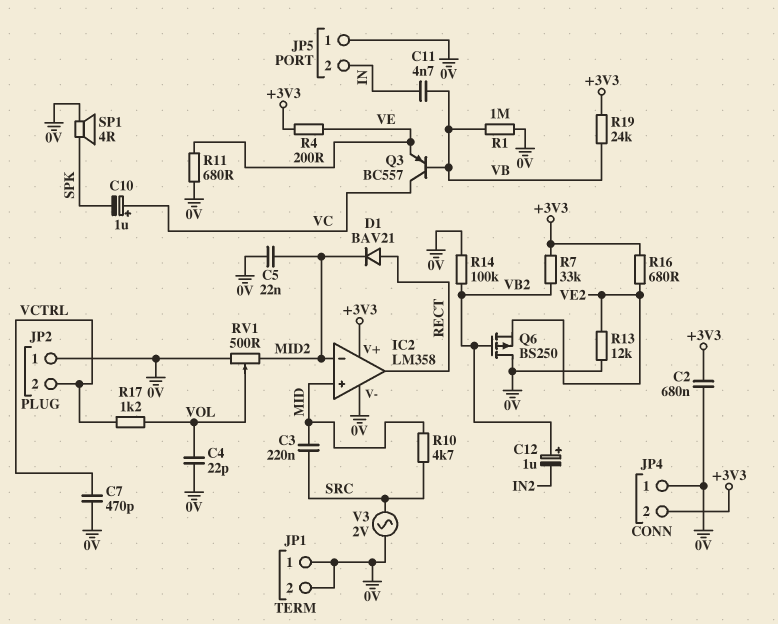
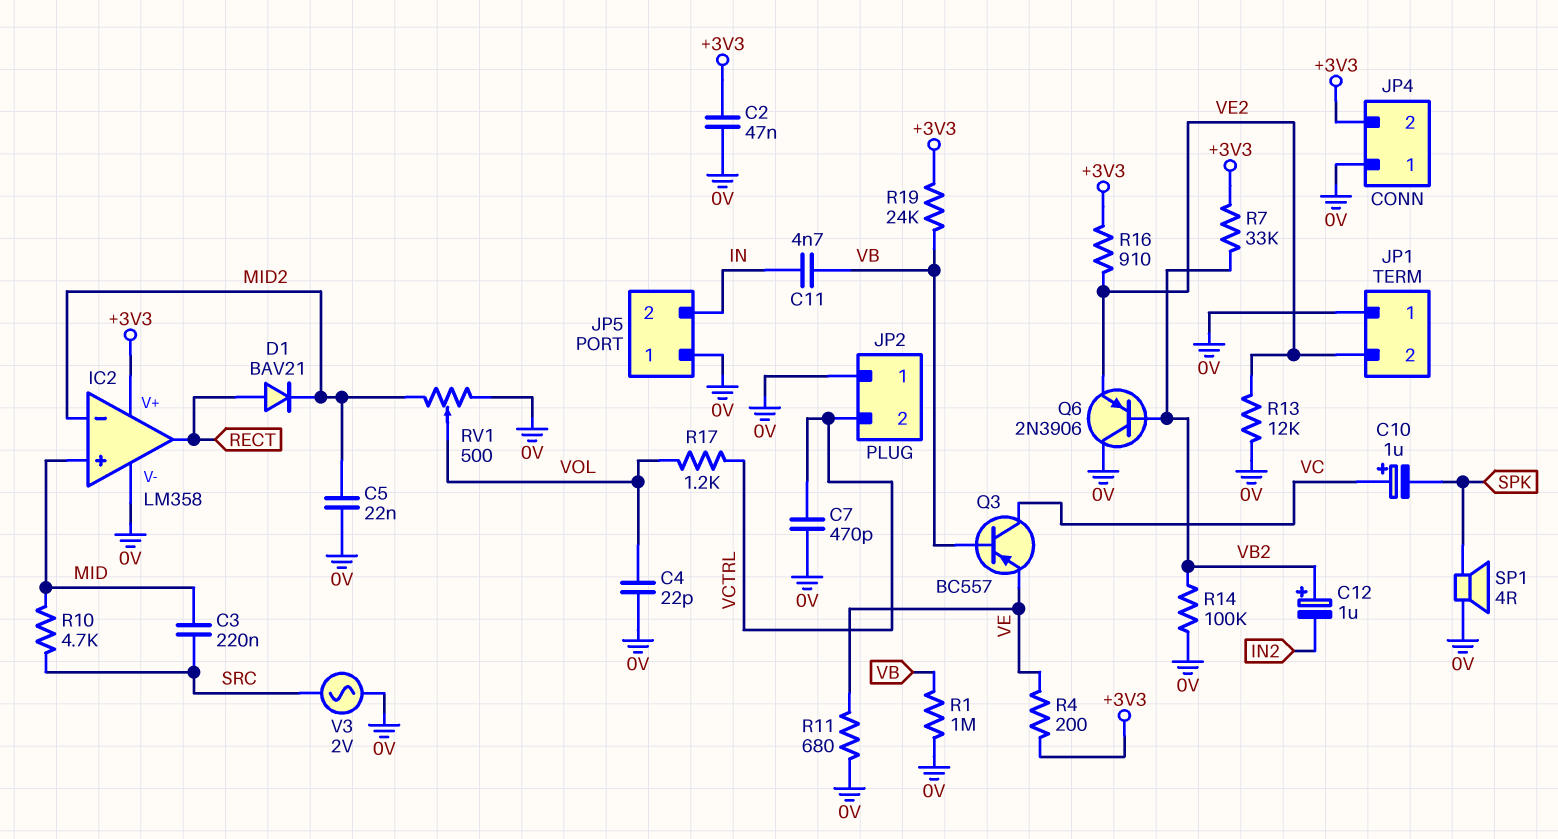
C2: 680nF (+3V3, 0V) -> 47nF (+3V3, 0V)
JP1 pin 2: 0V -> VE2
Q6: PMOS BS250 (G VB2, D 0V, S VE2) -> PNP 2N3906 (B VB2, C 0V, E VE2)
R16: 680 (+3V3, VE2) -> 910 (+3V3, VE2)

